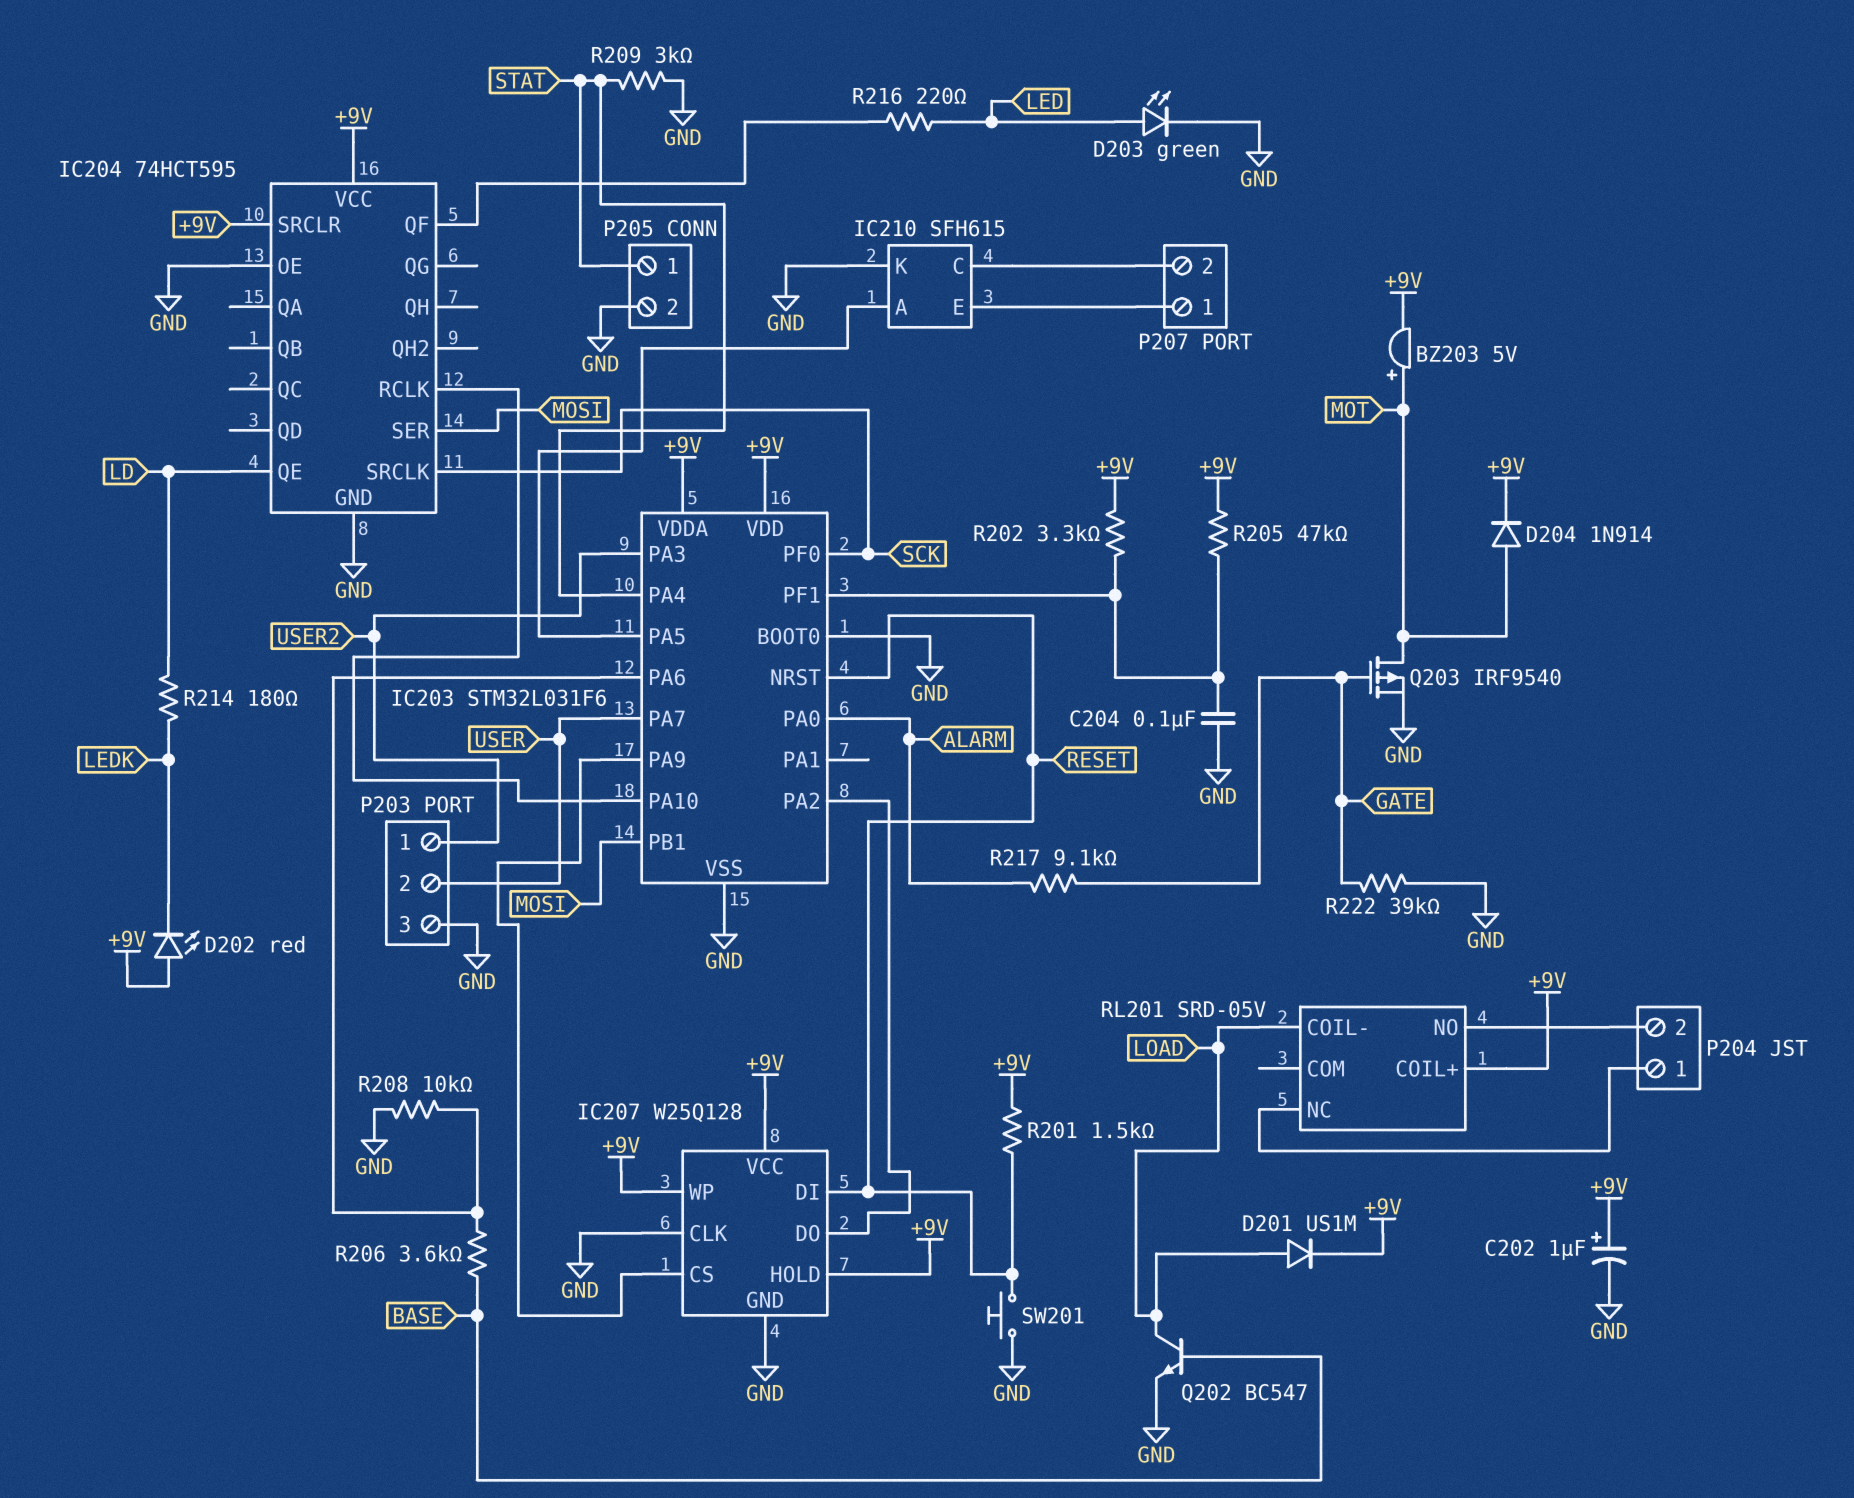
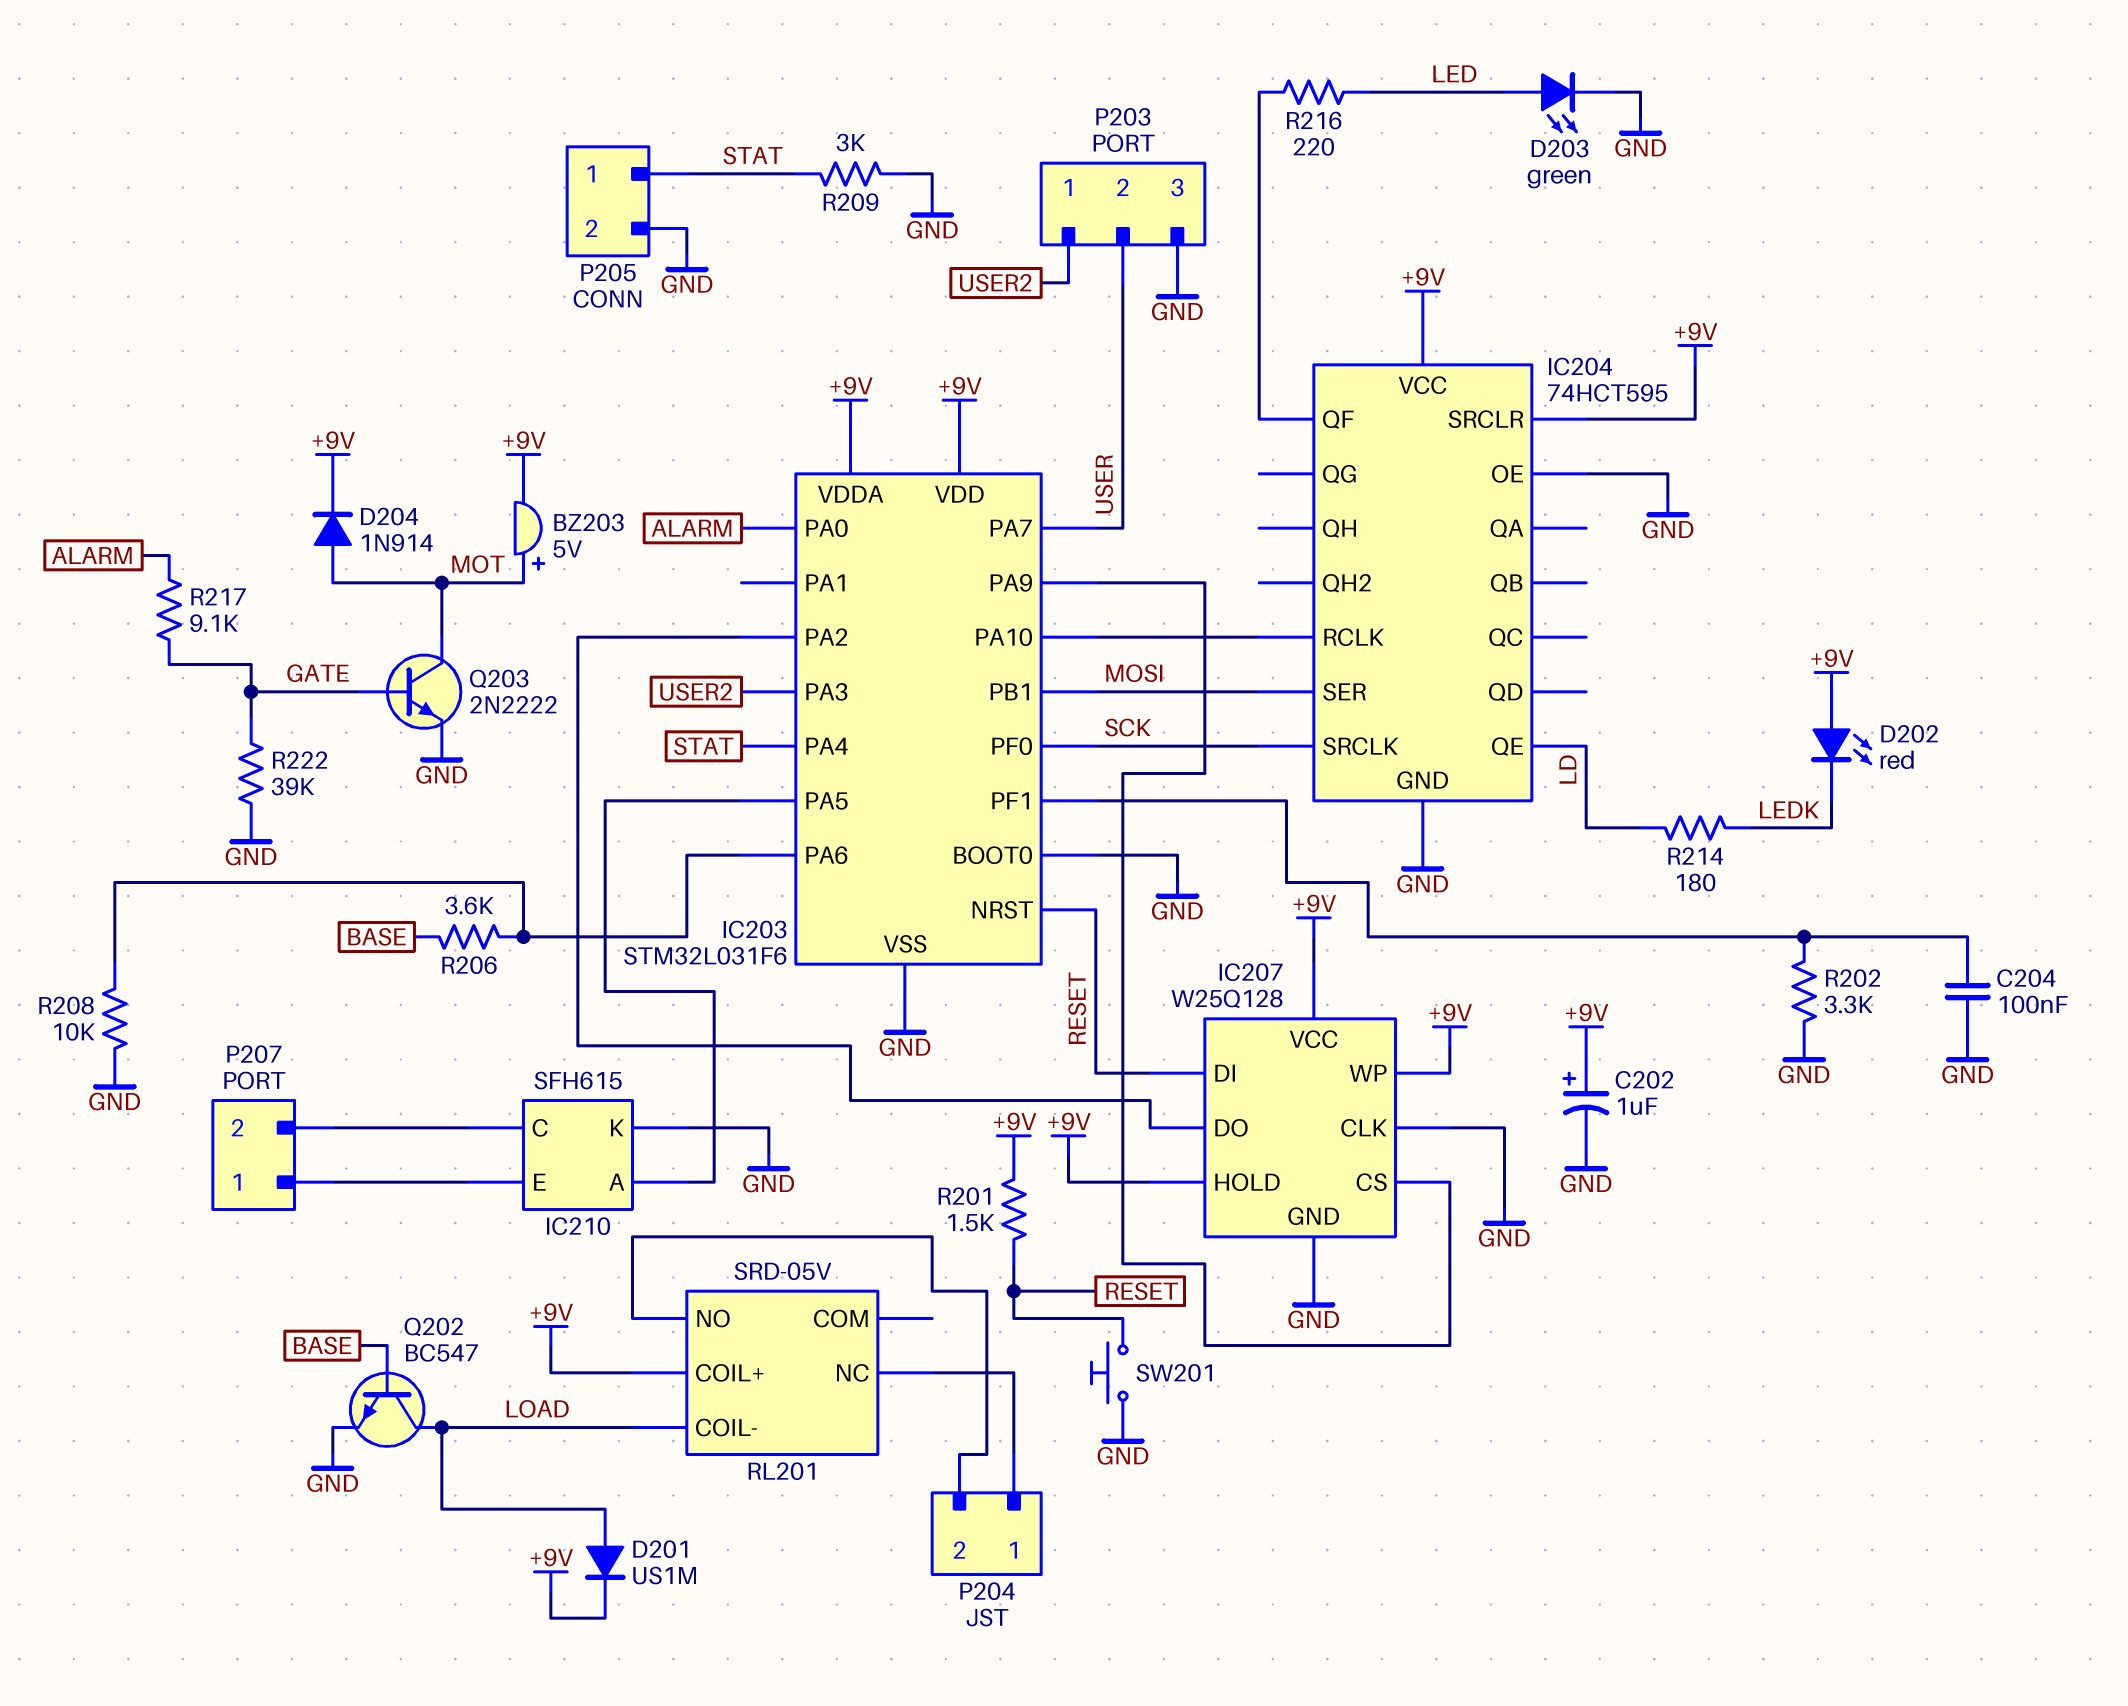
Q203: PMOS IRF9540 (G GATE, D MOT, S GND) -> NPN 2N2222 (B GATE, C MOT, E GND)
R202: 3.3k (+9V, IC203/PF1) -> 3.3k (GND, IC203/PF1)
R205: 47k (+9V, IC203/PF1) -> none

